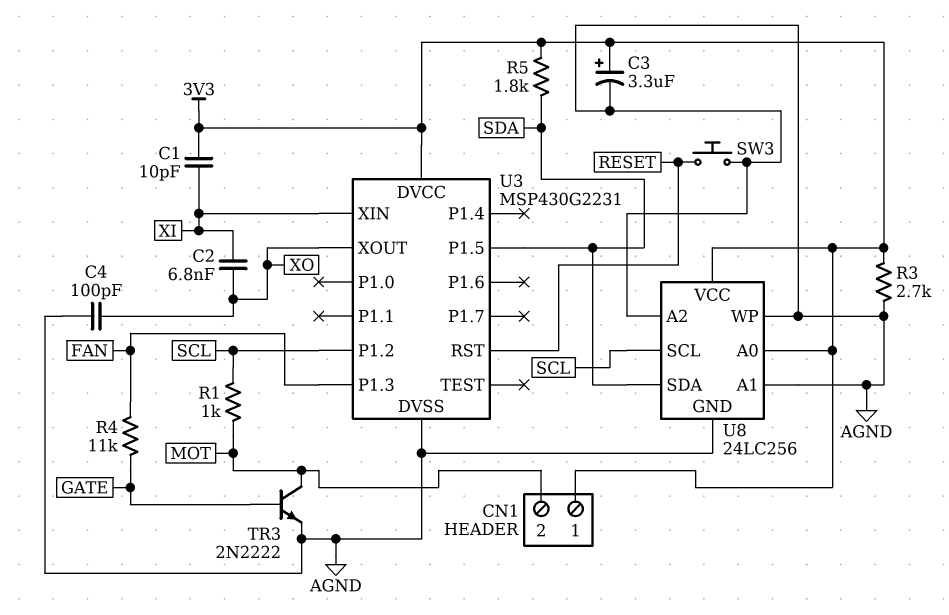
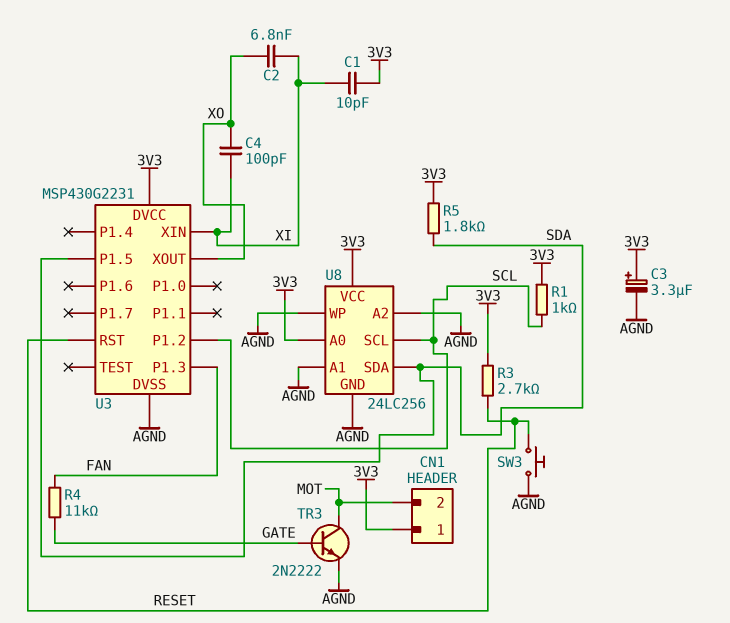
C4: 100pF (AGND, XO) -> 100pF (XI, XO)
R1: 1k (MOT, SCL) -> 1k (3V3, SCL)
R3: 2.7k (3V3, AGND) -> 2.7k (3V3, RESET)

